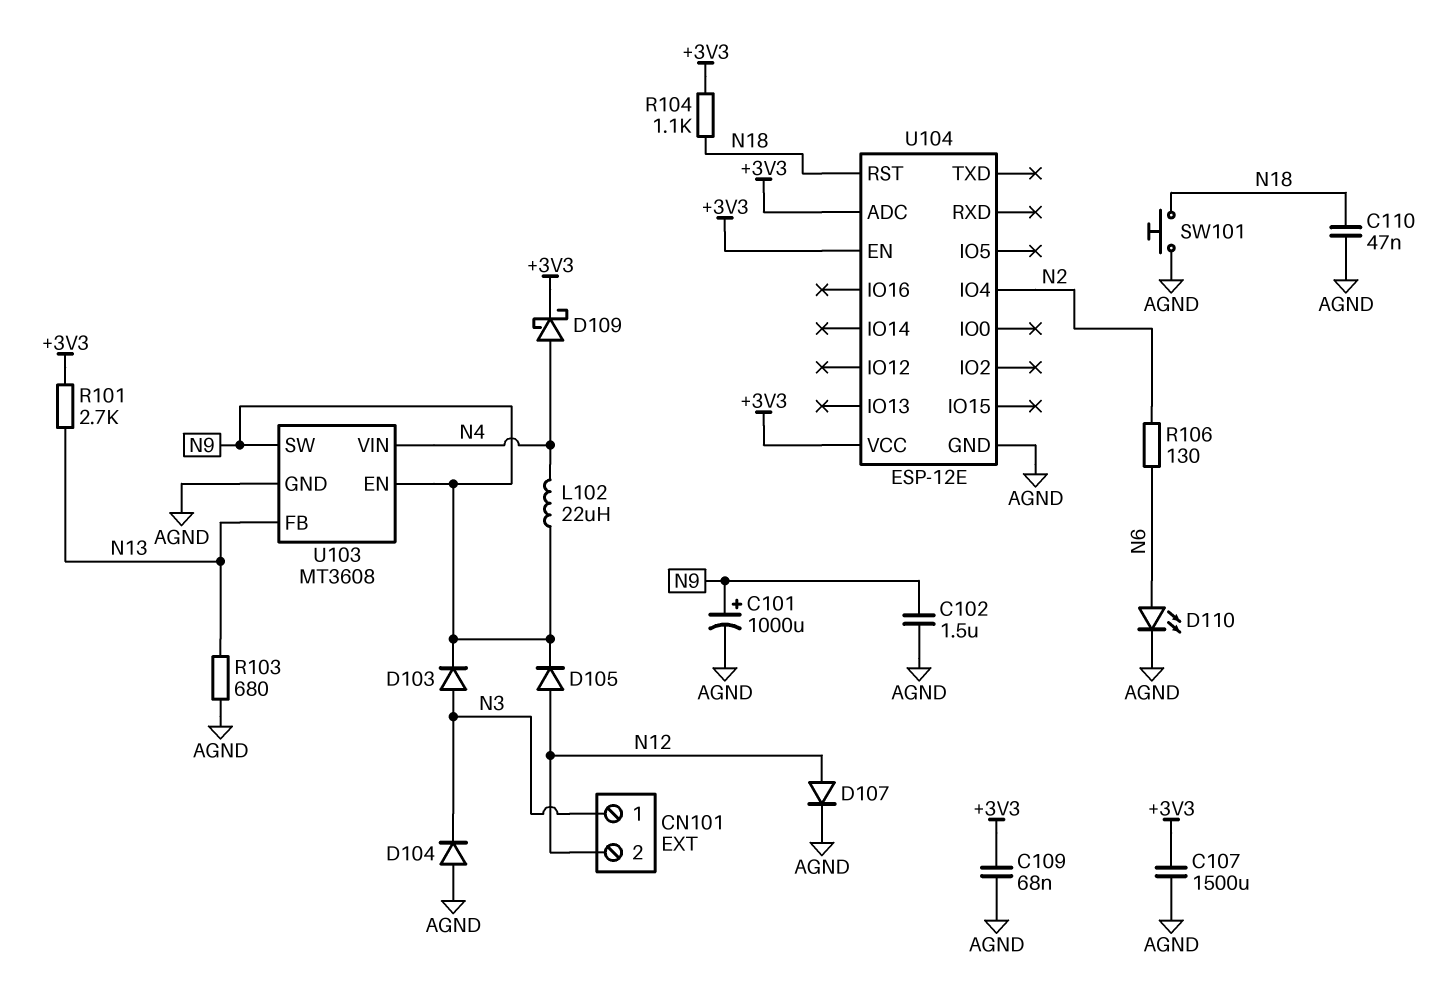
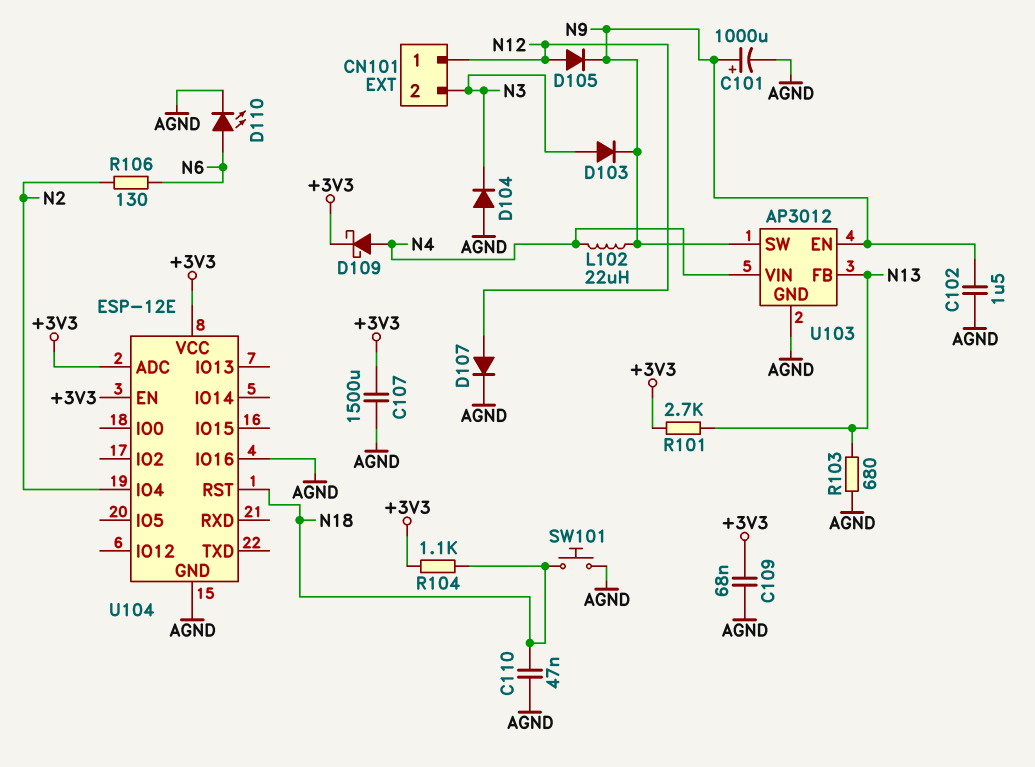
CN101 pin 1: N3 -> N12
CN101 pin 2: N12 -> N3
U103: MT3608 -> AP3012
U104 pin IO16: none -> AGND

